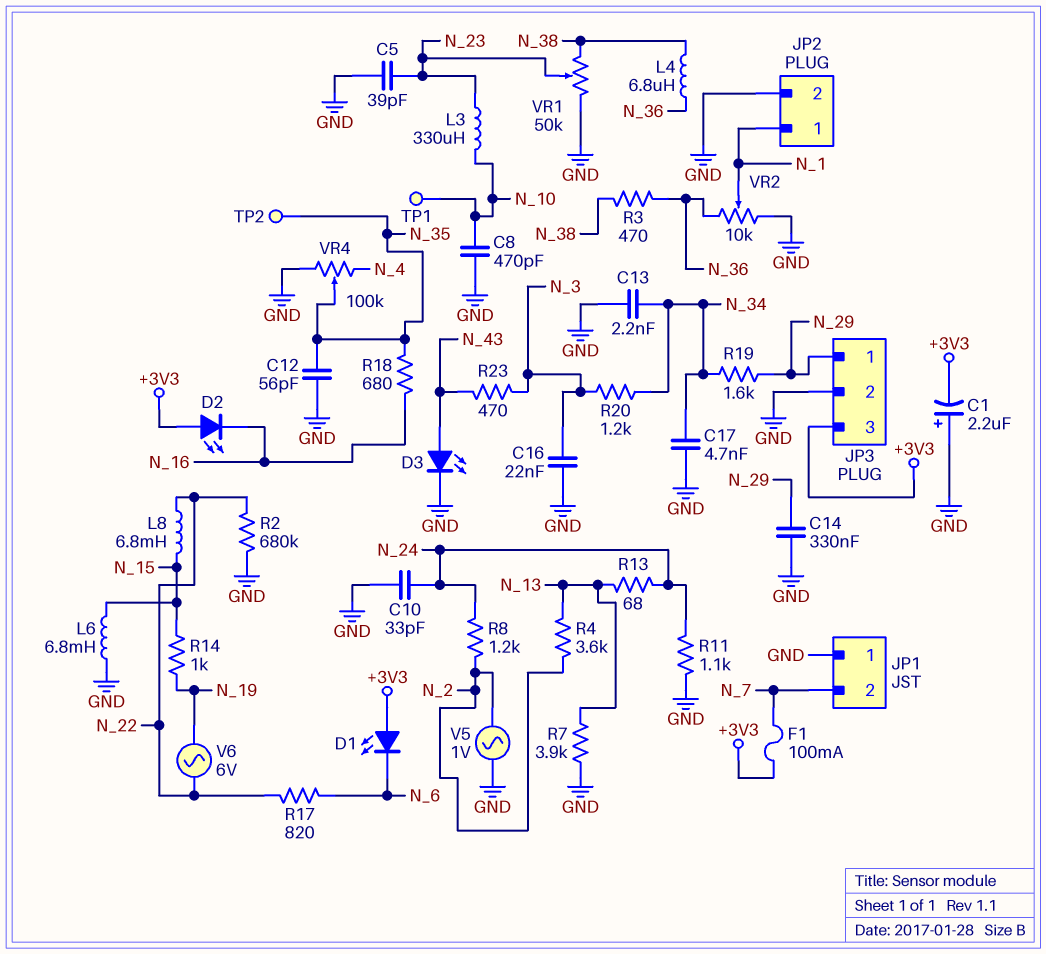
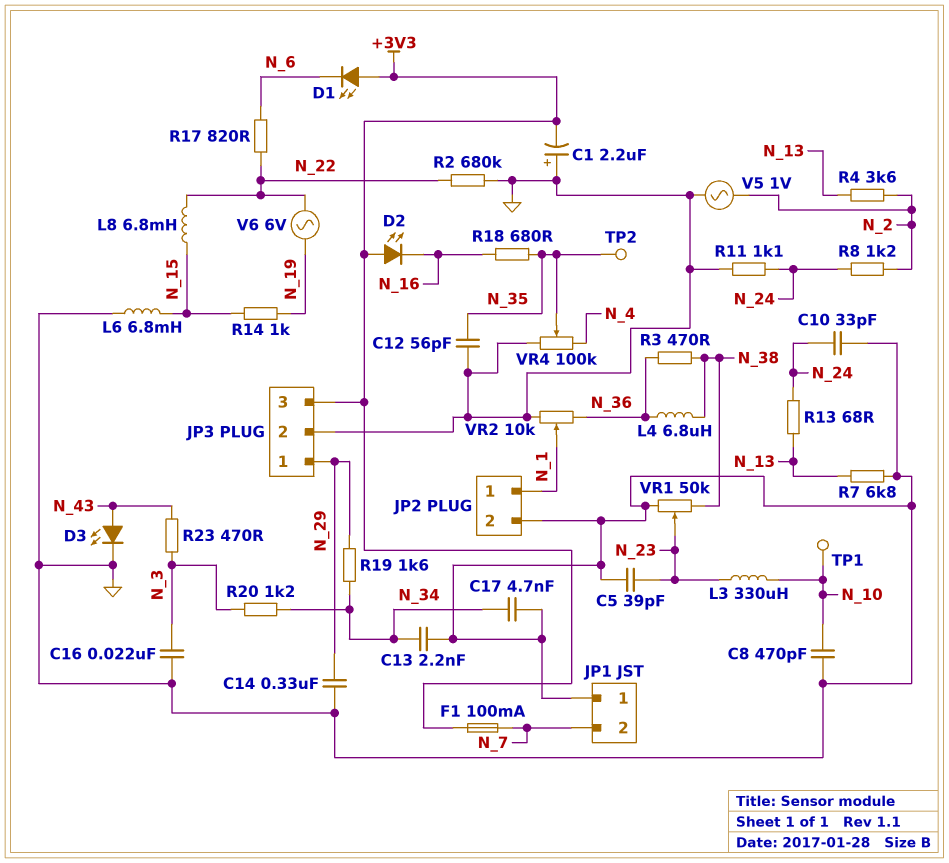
R7: 3.9k (GND, N_13) -> 6.8k (GND, N_13)

